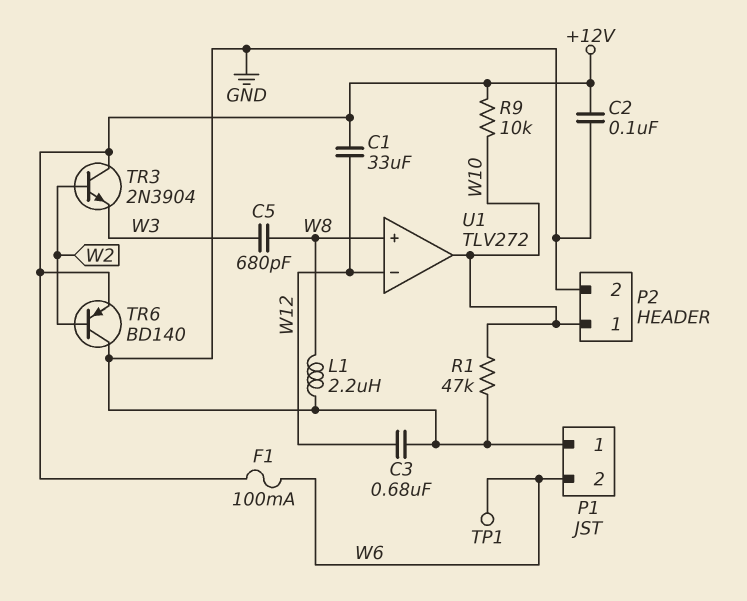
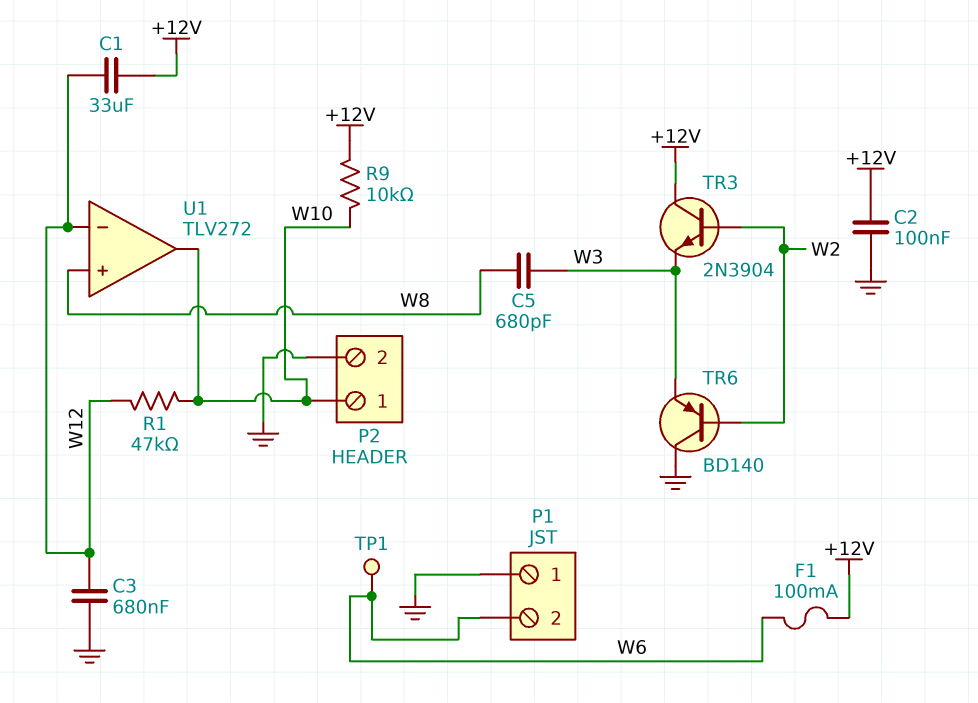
L1: 2.2uH (GND, W8) -> none
R1: 47k (GND, W10) -> 47k (W10, W12)
TR6: PNP BD140 (B W2, C GND, E +12V) -> PNP BD140 (B W2, C GND, E W3)

